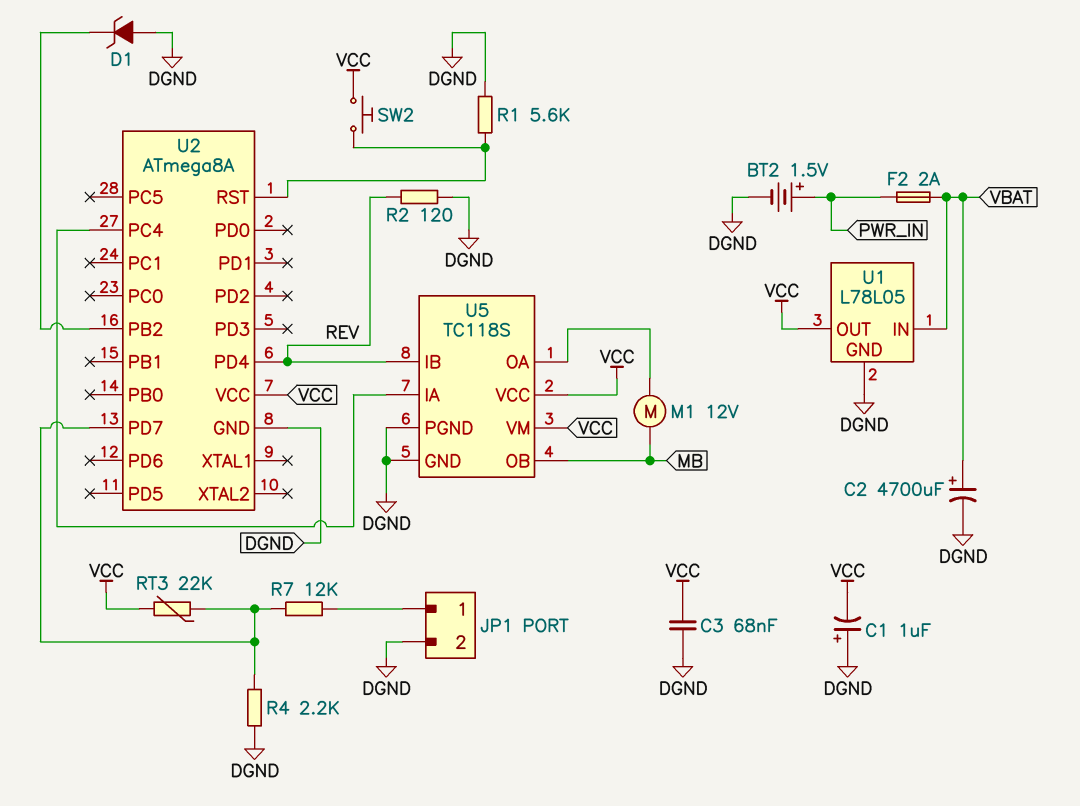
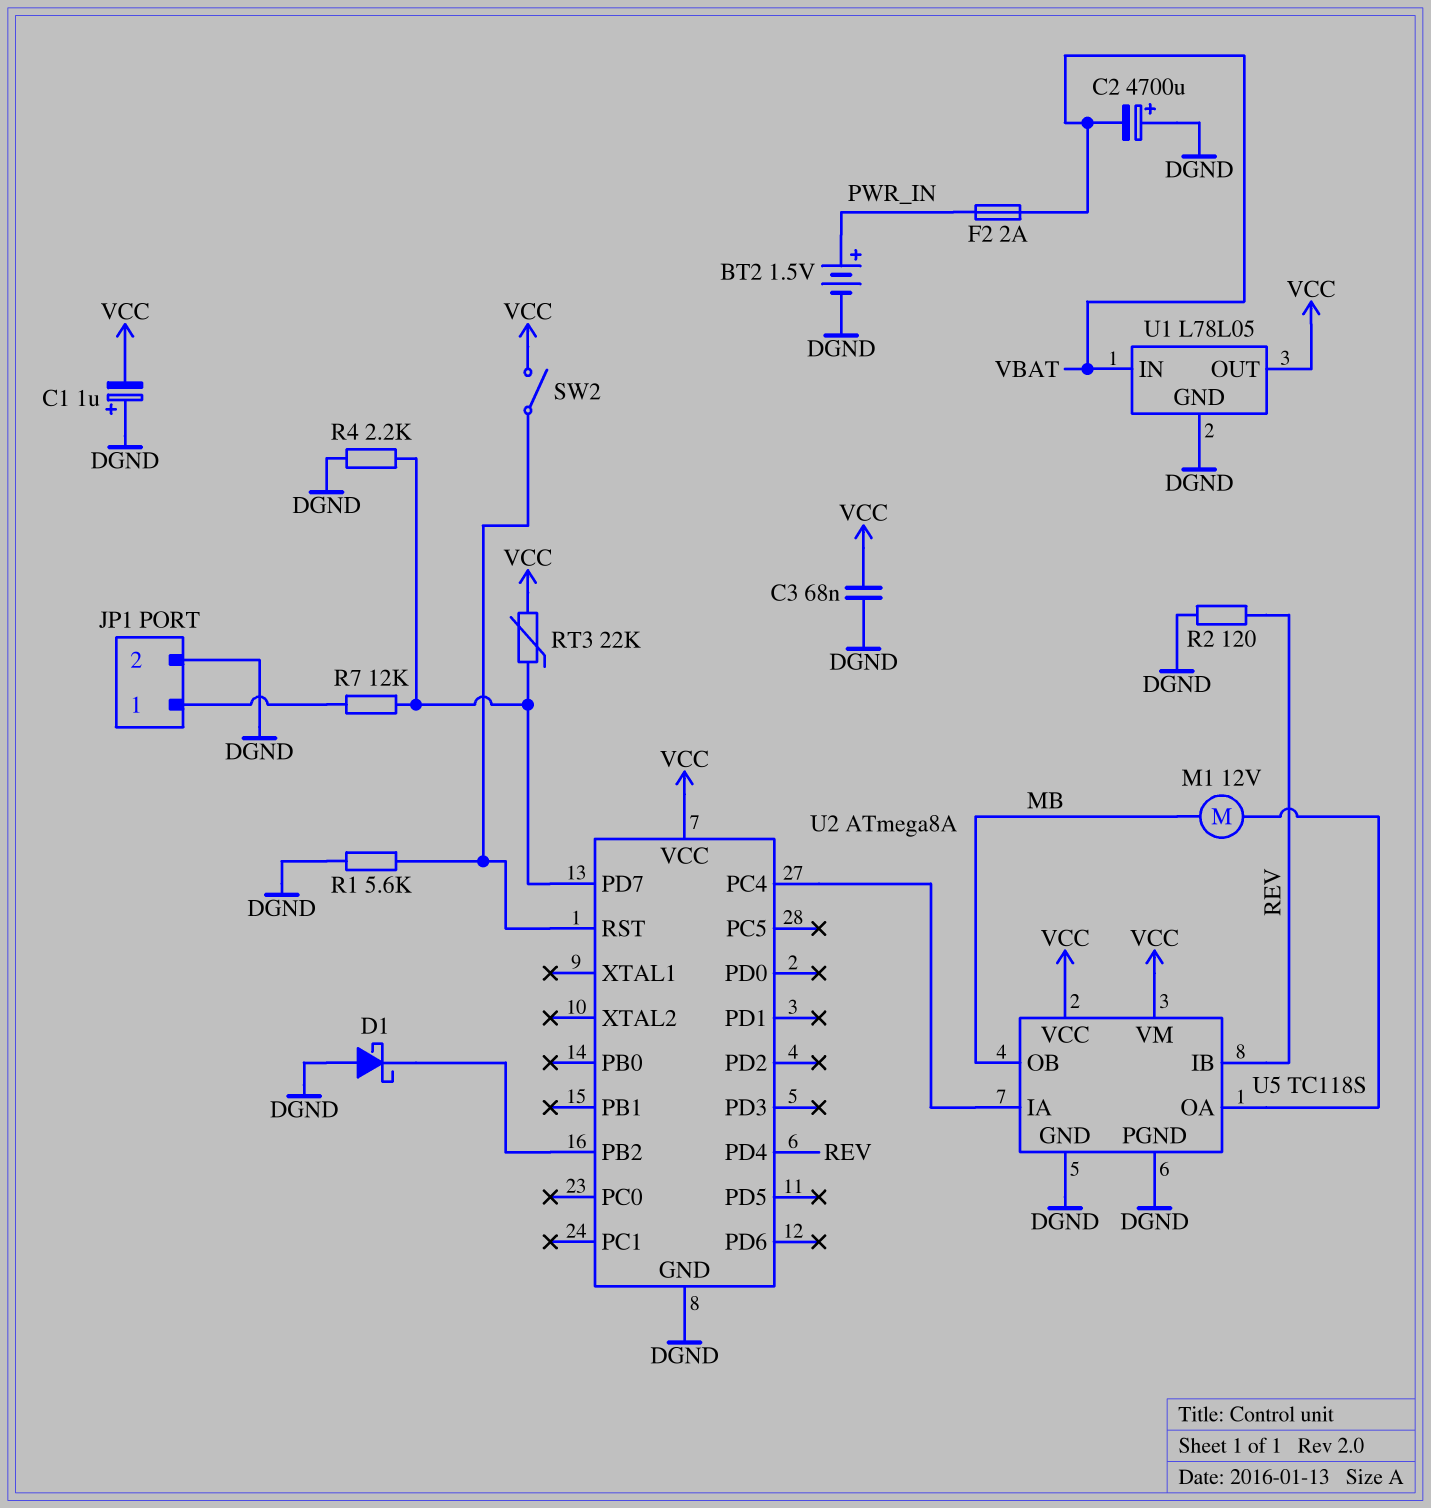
C2: 4700uF (plus VBAT, minus DGND) -> 4700uF (plus DGND, minus VBAT)
D1: zener (A DGND, K U2/PB2) -> schottky (A DGND, K U2/PB2)
SW2: button (U2/RST, VCC) -> switch (U2/RST, VCC)

